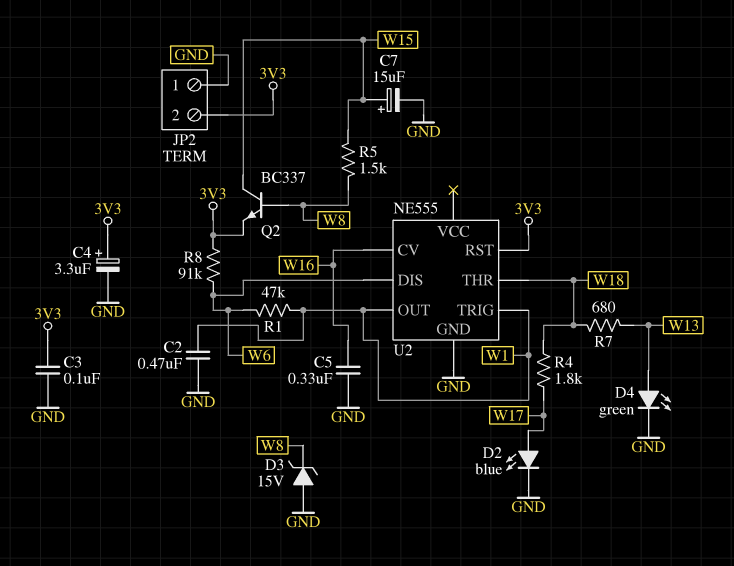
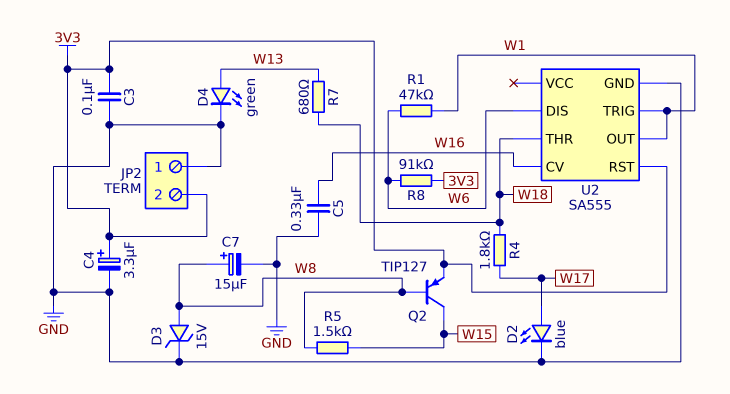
C2: 470nF (GND, W1) -> none
C7: 15uF (plus W15, minus GND) -> 15uF (plus W8, minus GND)
D3: zener 15V (A GND, K W8) -> zener 15V (A W8, K GND)
Q2: NPN BC337 (B W8, C W15, E 3V3) -> PNP TIP127 (B W8, C W15, E 3V3)
U2: NE555 -> SA555

